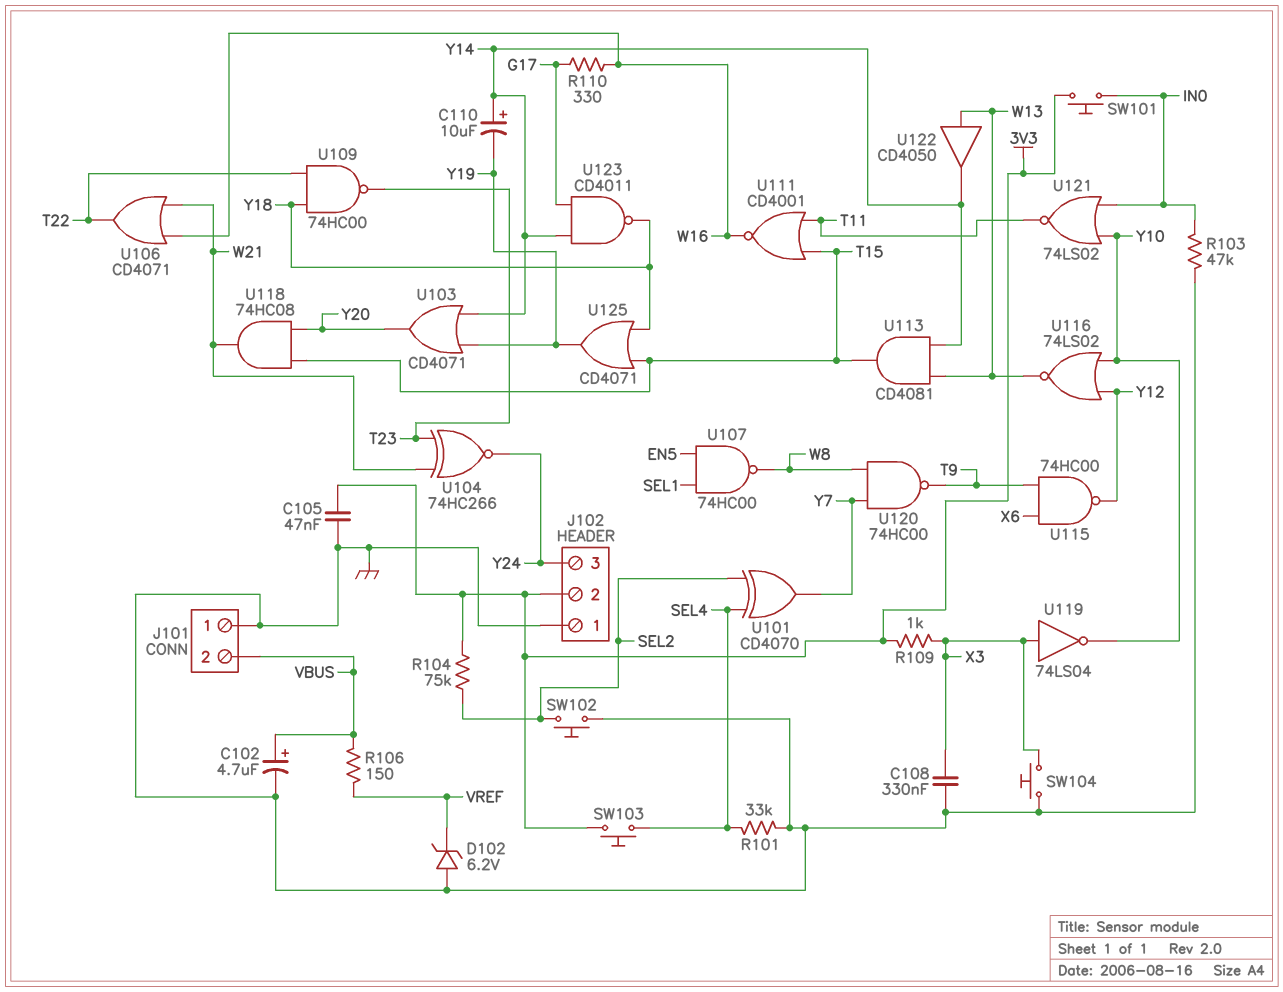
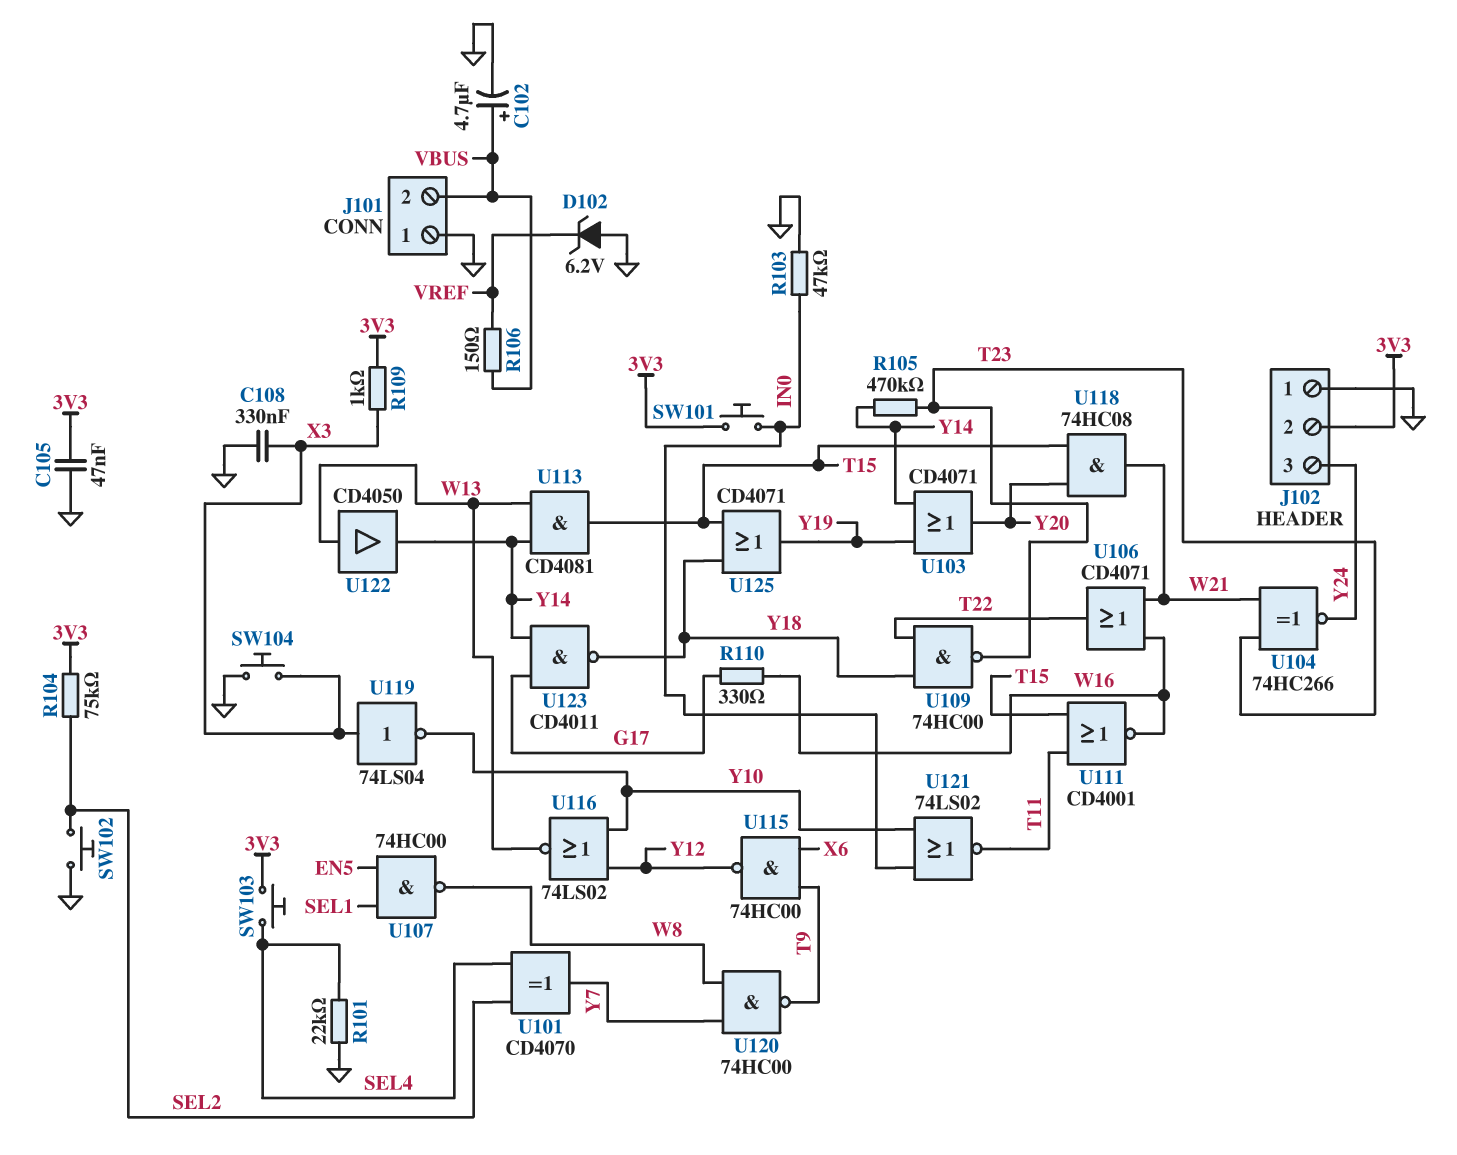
C110: 10uF (plus Y14, minus Y19) -> none
R101: 33k (GND, SEL4) -> 22k (GND, SEL4)
R105: none -> 470k (T23, Y14)

